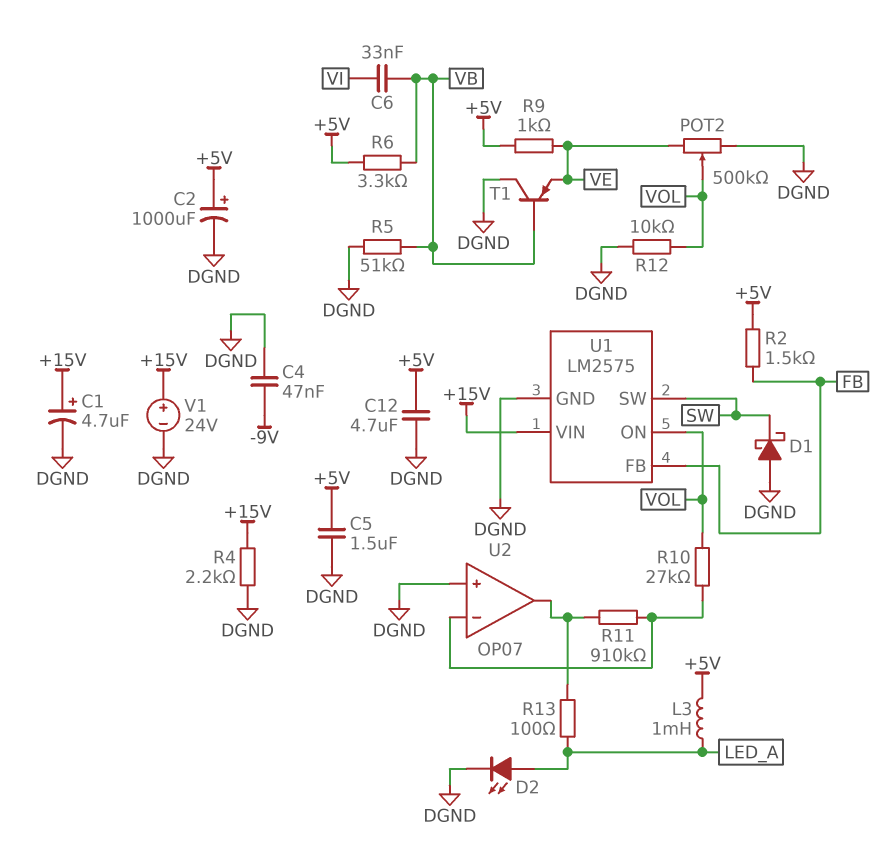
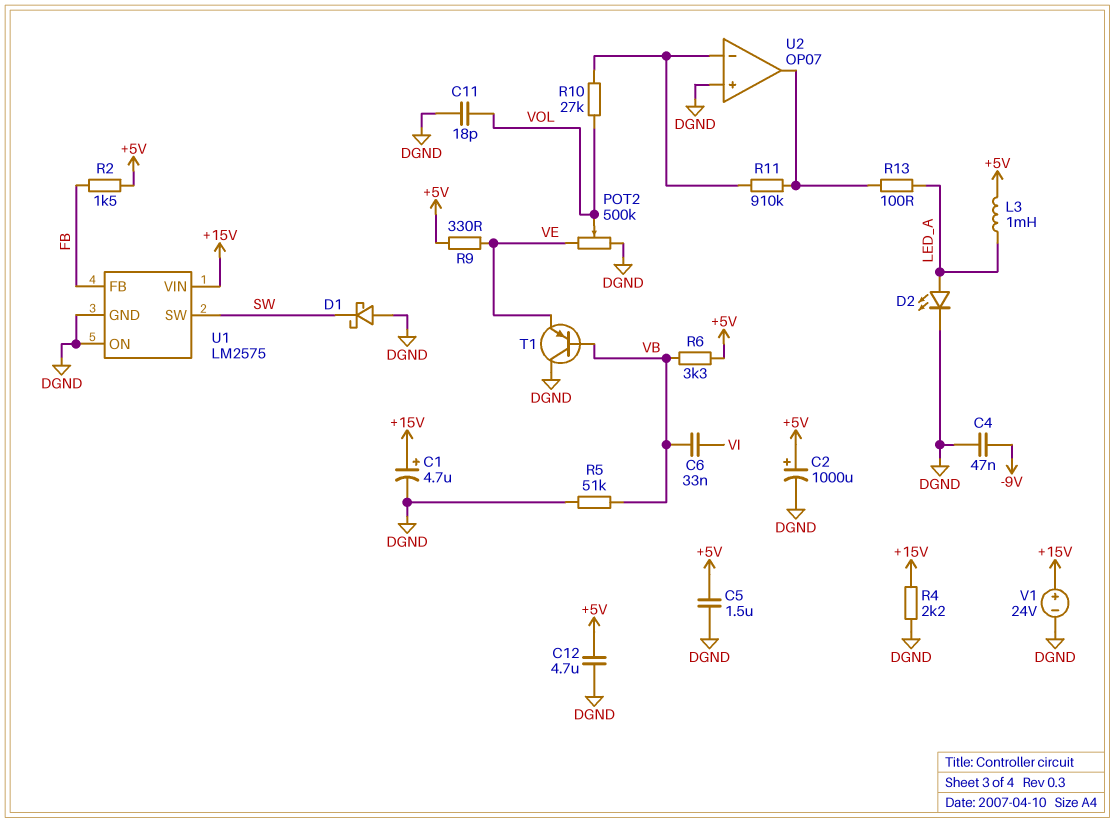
C11: none -> 18pF (DGND, VOL)
R9: 1k (+5V, VE) -> 330 (+5V, VE)
R12: 10k (DGND, VOL) -> none
U1 pin ON: VOL -> DGND

